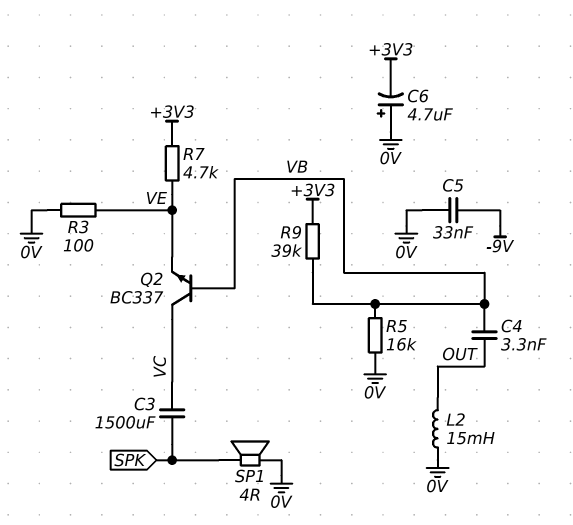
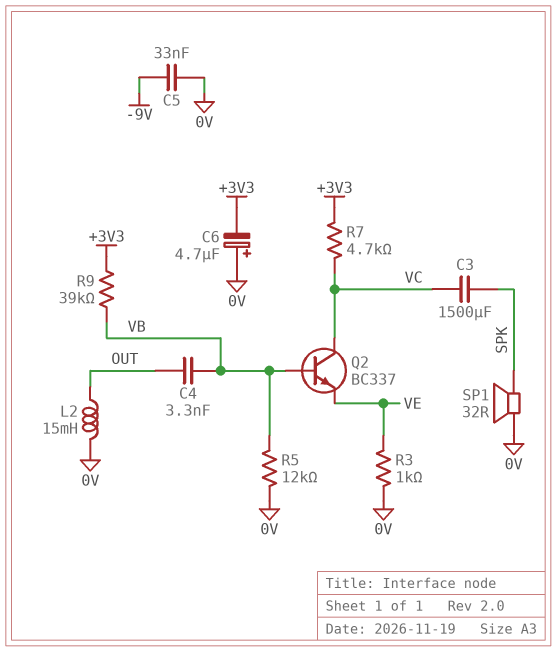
R3: 100 (0V, VE) -> 1k (0V, VE)
R5: 16k (0V, VB) -> 12k (0V, VB)
R7: 4.7k (+3V3, VE) -> 4.7k (+3V3, VC)
SP1: speaker 4R (0V, SPK) -> speaker 32R (0V, SPK)

